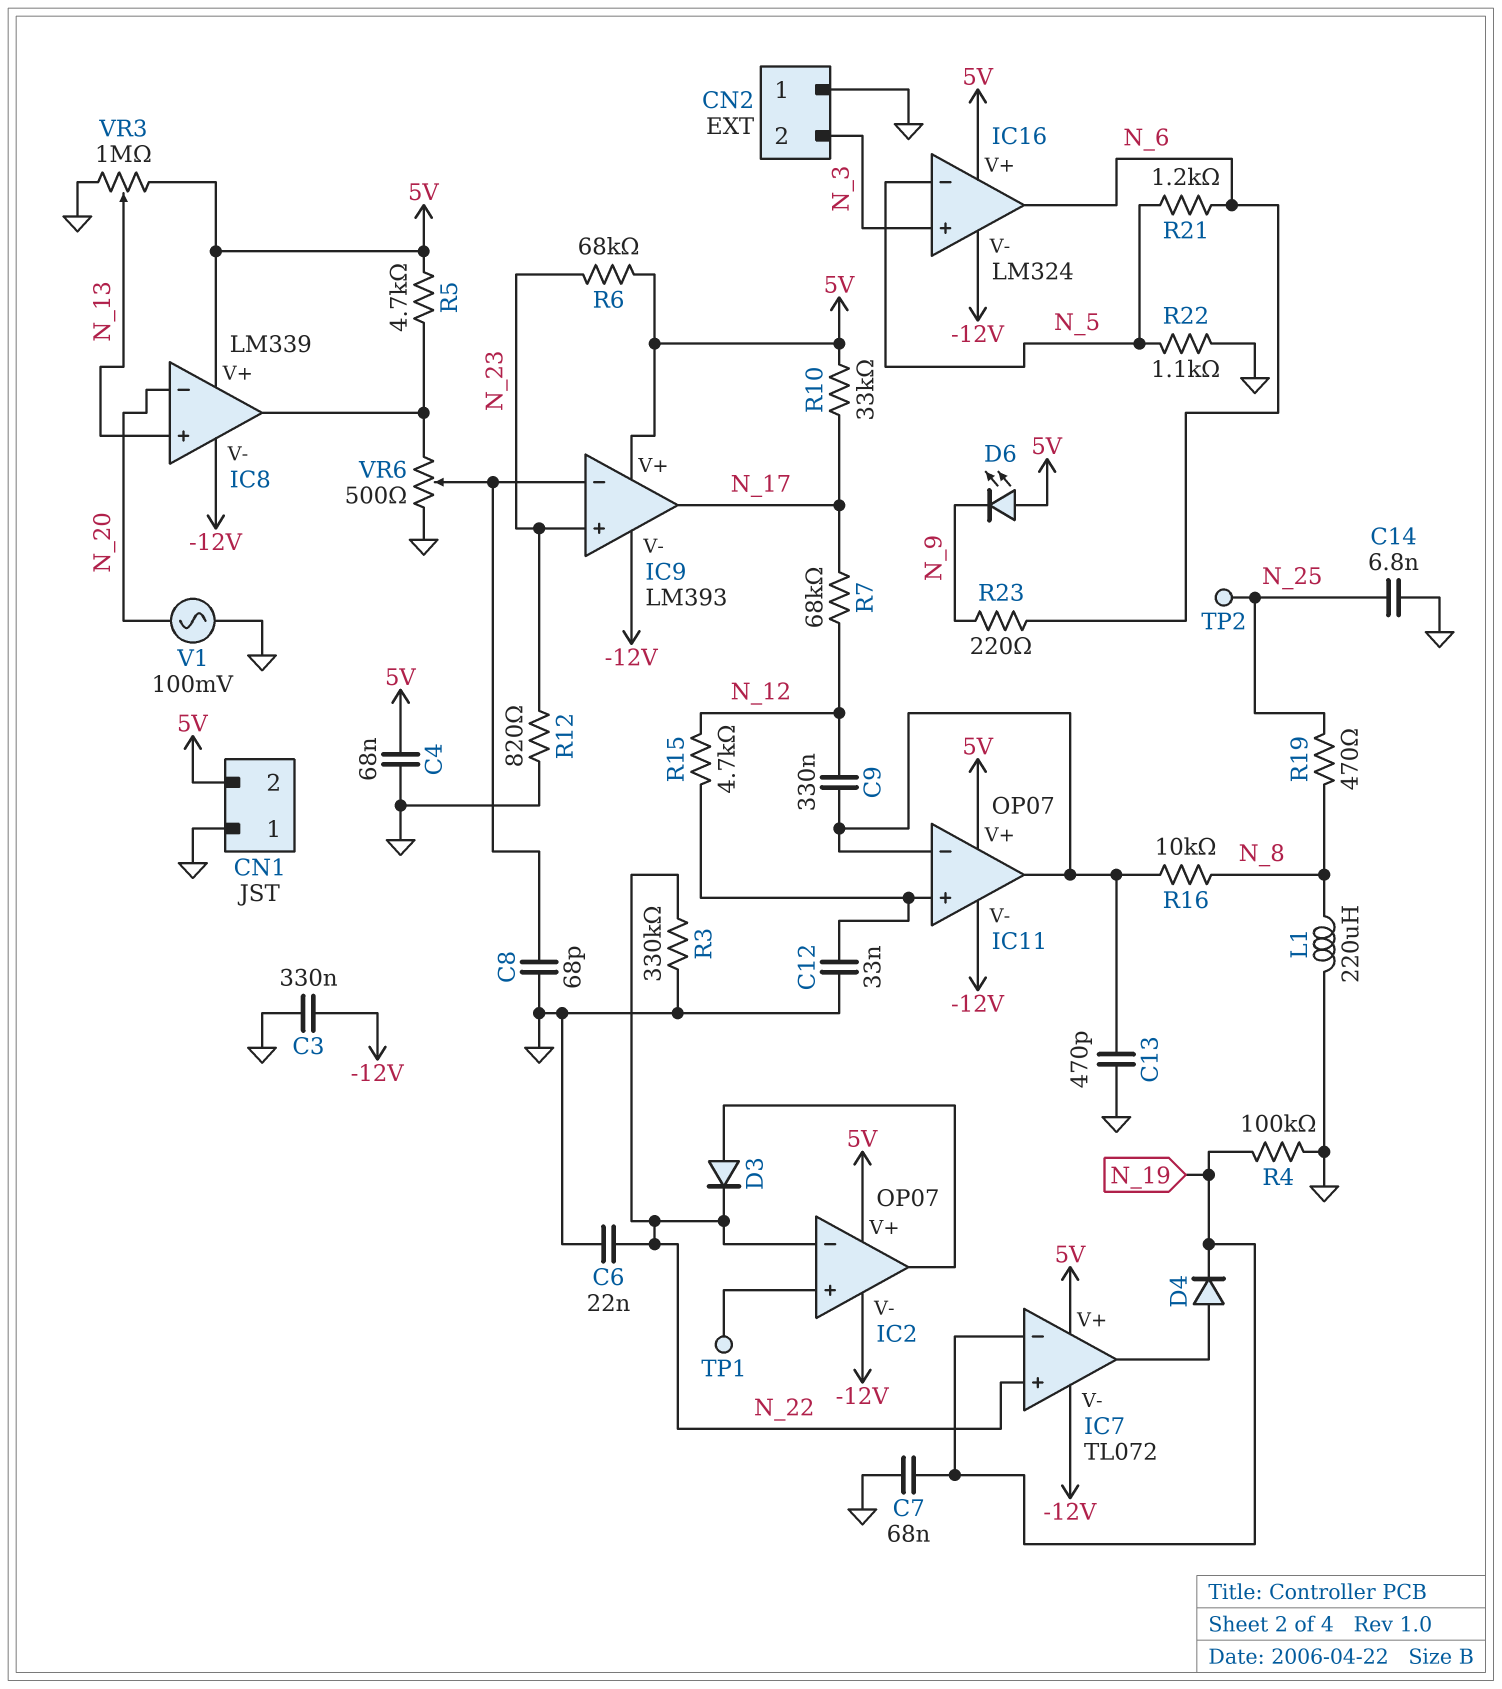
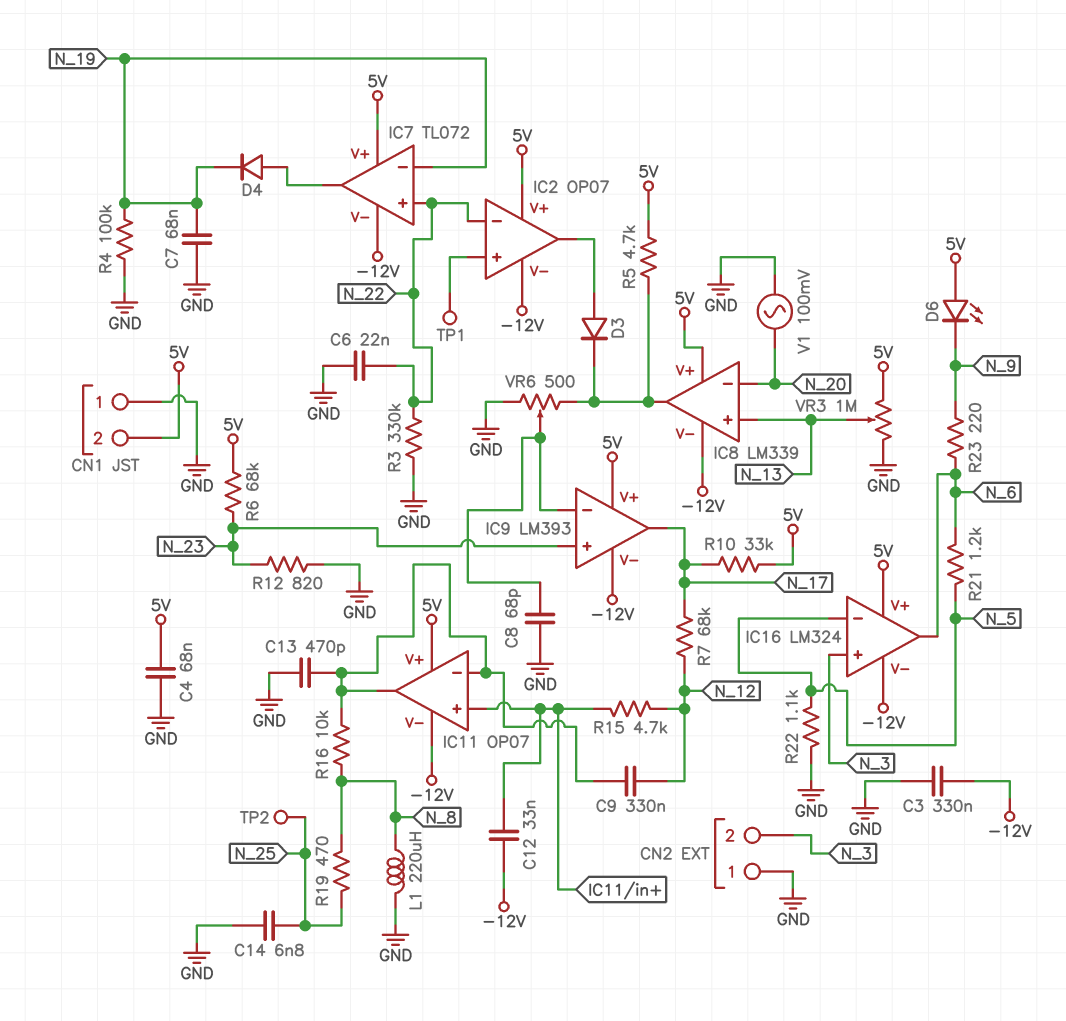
C12: 33nF (GND, IC11/in+) -> 33nF (-12V, IC11/in+)
D3: diode (A IC2/out, K N_22) -> diode (A IC2/out, K IC8/out)

